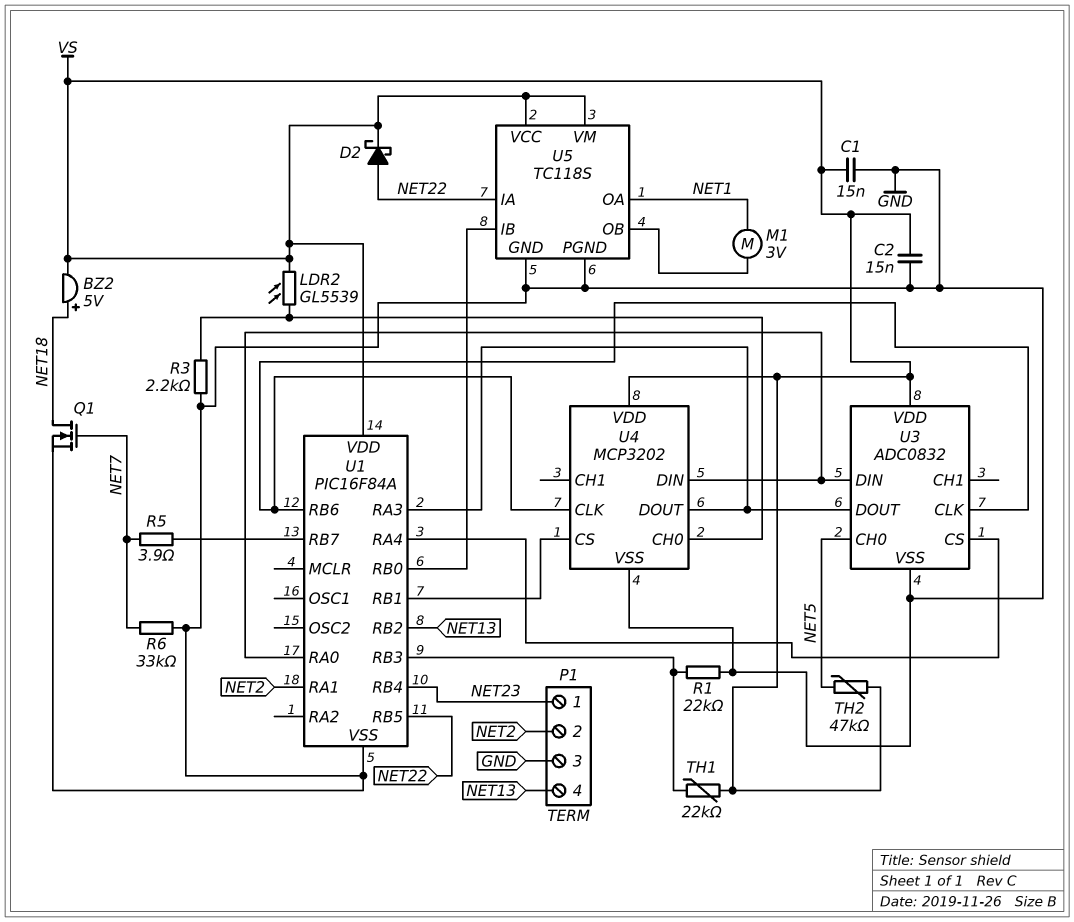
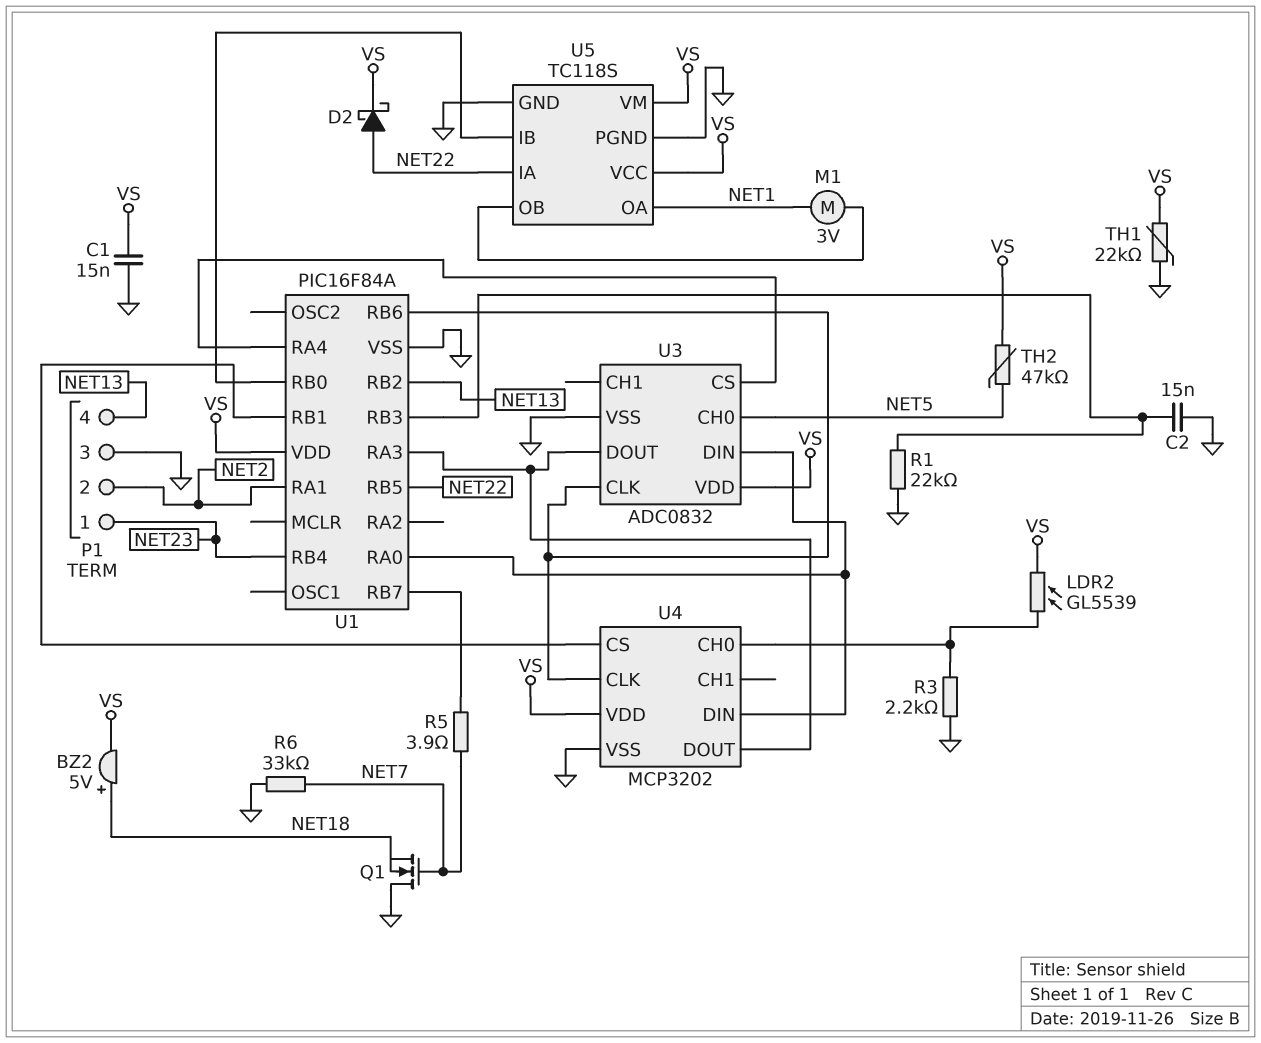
C2: 15nF (GND, VS) -> 15nF (GND, U1/RB3)
Q1: NMOS (G NET7, D NET18, S GND) -> NMOS (G NET7, D GND, S NET18)
TH1: 22k (U1/RB3, VS) -> 22k (GND, VS)

